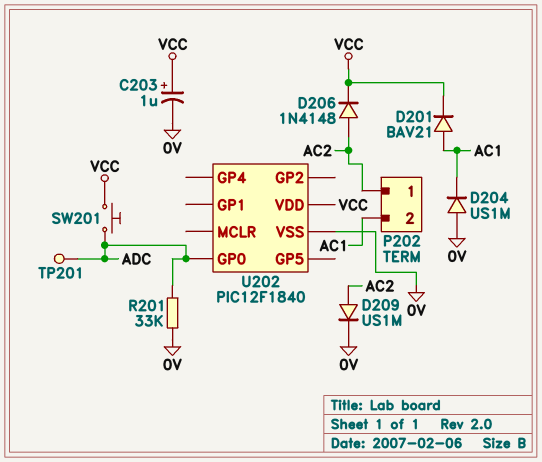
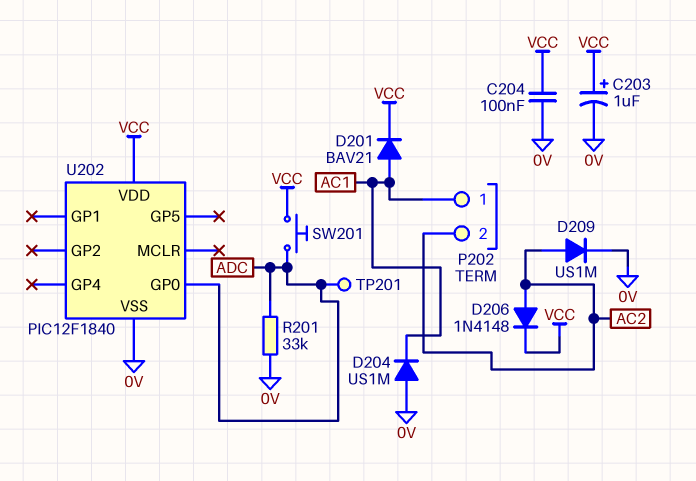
C204: none -> 100nF (0V, VCC)
P202 pin 1: AC2 -> AC1
P202 pin 2: AC1 -> AC2

